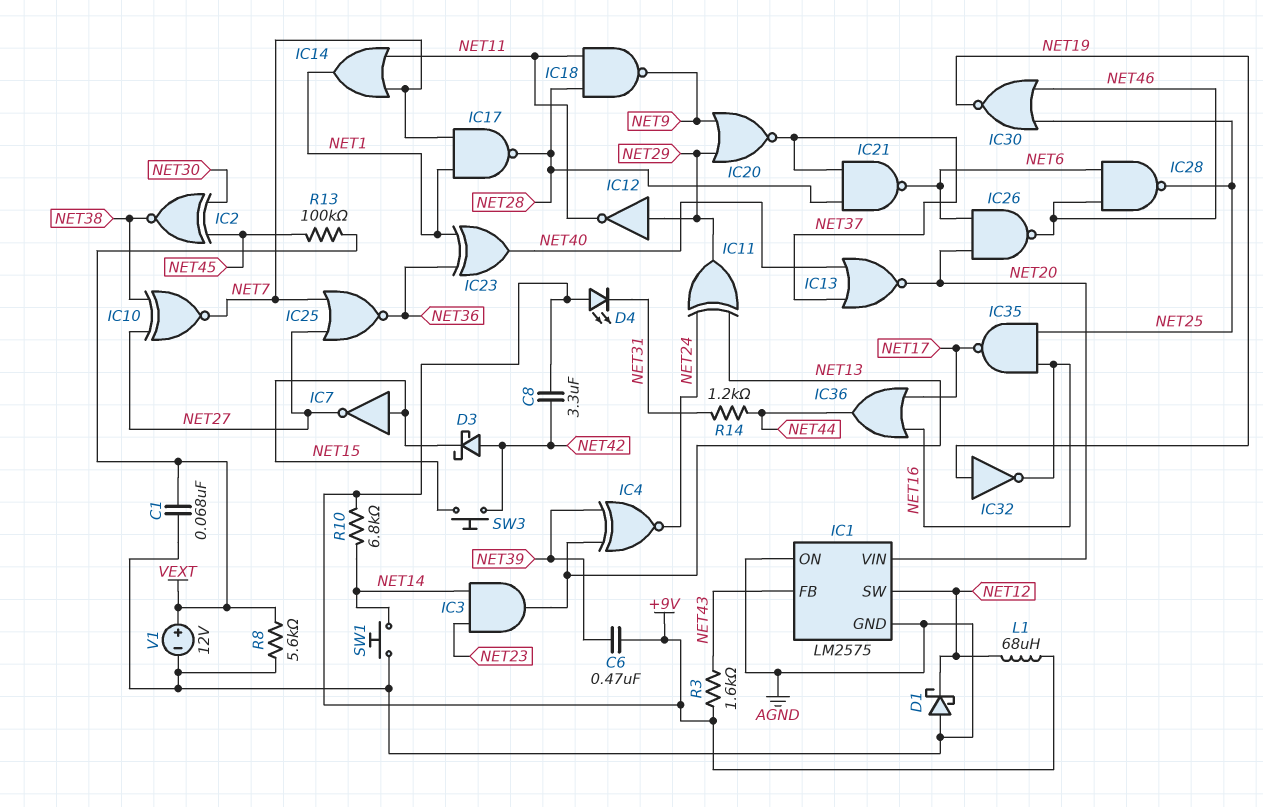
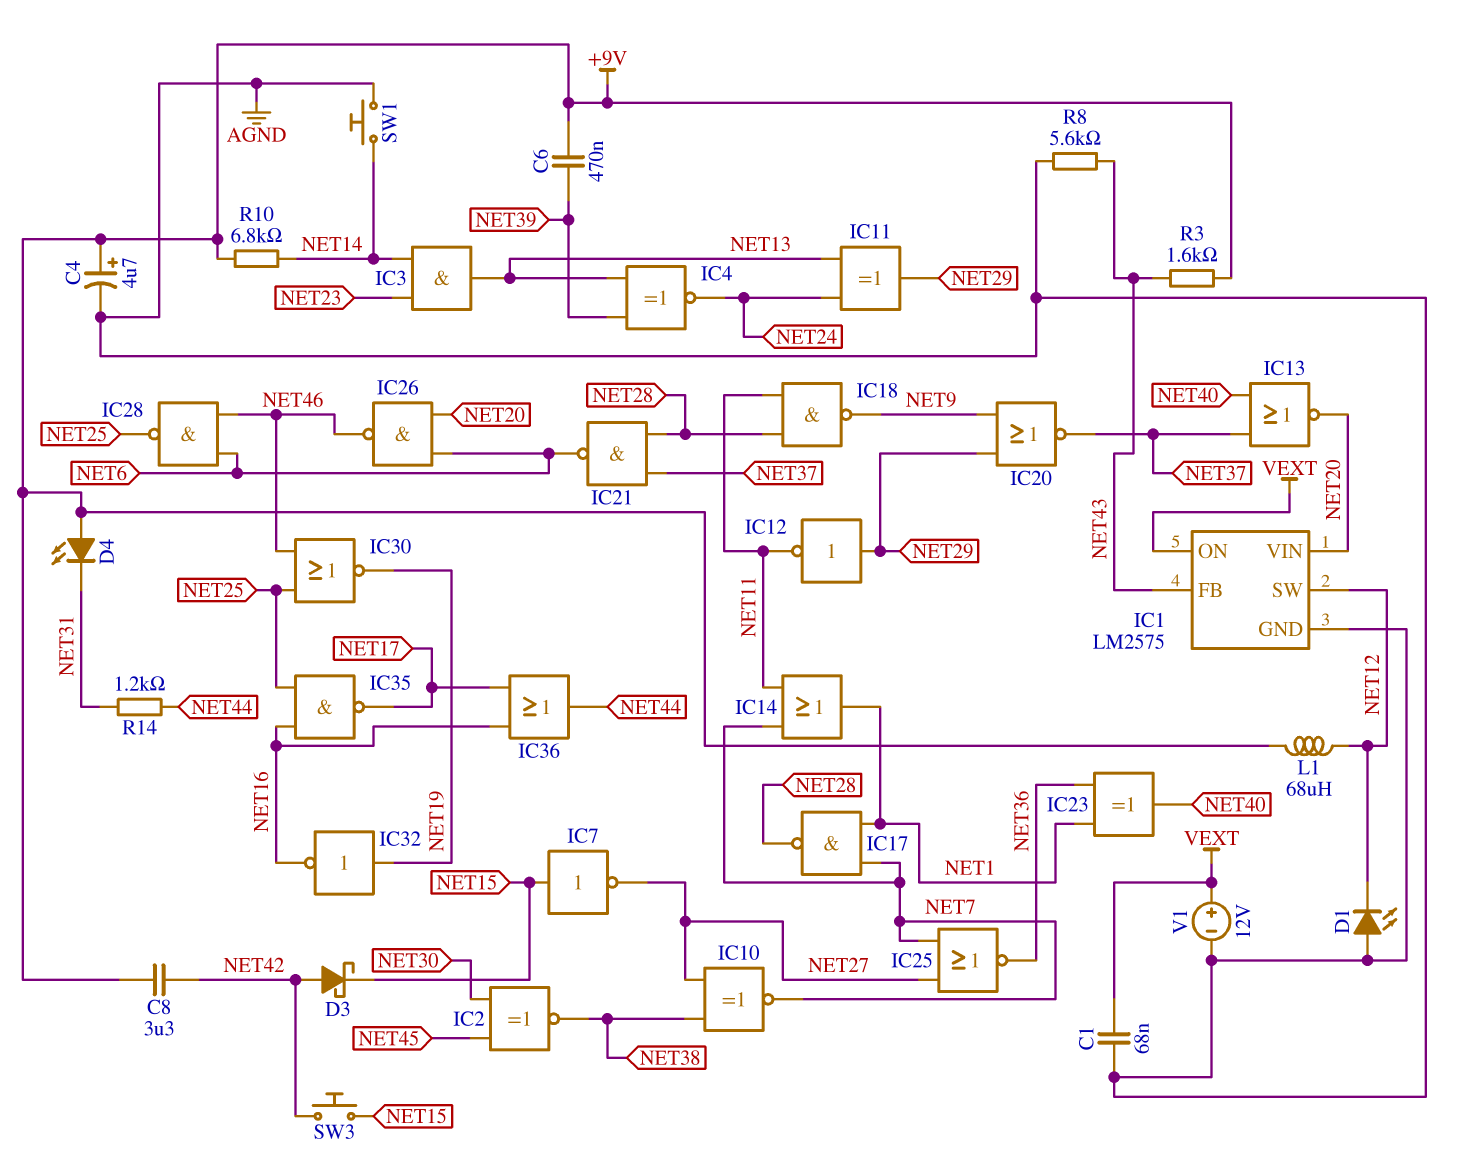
C4: none -> 4.7uF (plus +9V, minus AGND)
D1: schottky (A AGND, K NET12) -> LED (A AGND, K NET12)
IC1 pin ON: AGND -> VEXT
R8: 5.6k (AGND, VEXT) -> 5.6k (AGND, NET43)
R13: 100k (NET45, VEXT) -> none

